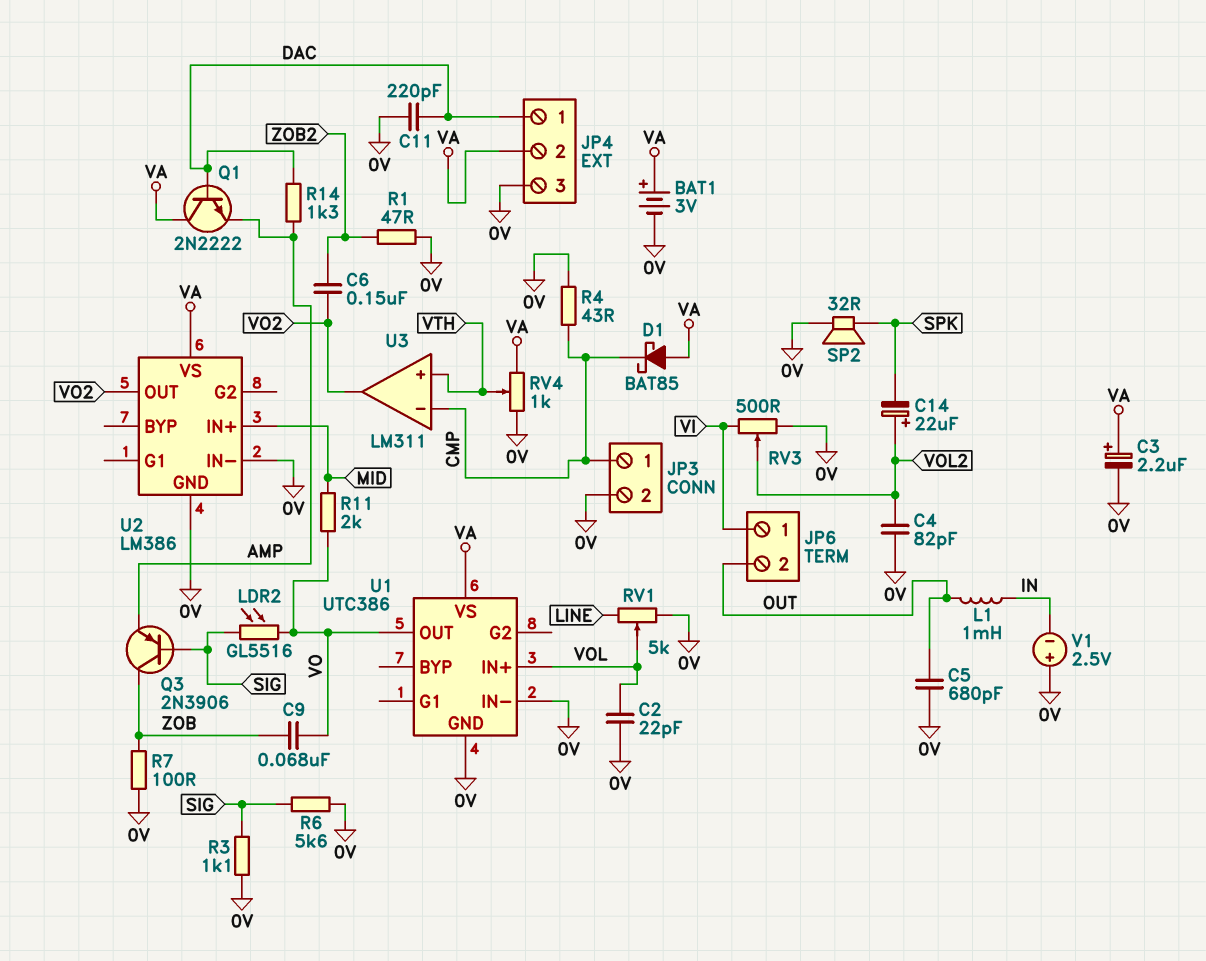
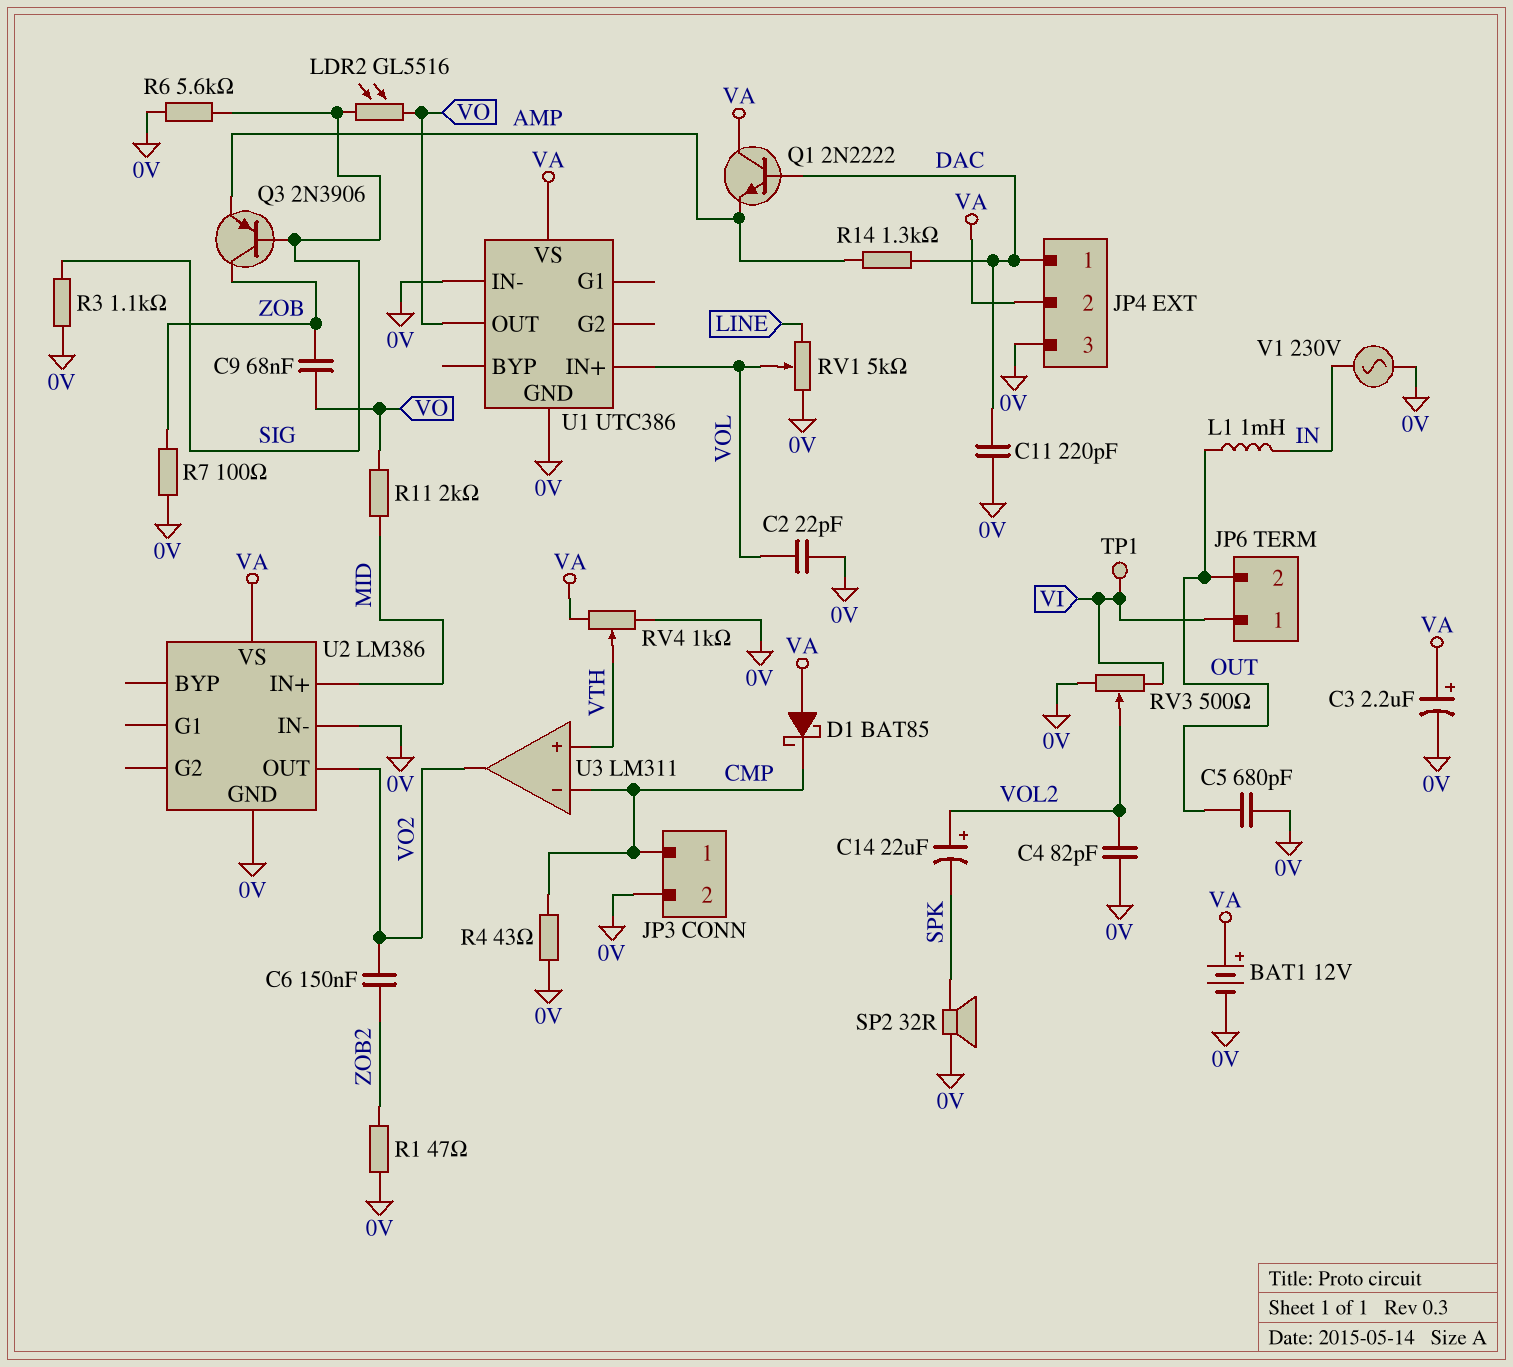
BAT1: 3V (plus VA, minus 0V) -> 12V (plus VA, minus 0V)
TP1: none -> test point (VI)
V1: 2.5V (plus 0V, minus IN) -> AC 230V (0V, IN)

